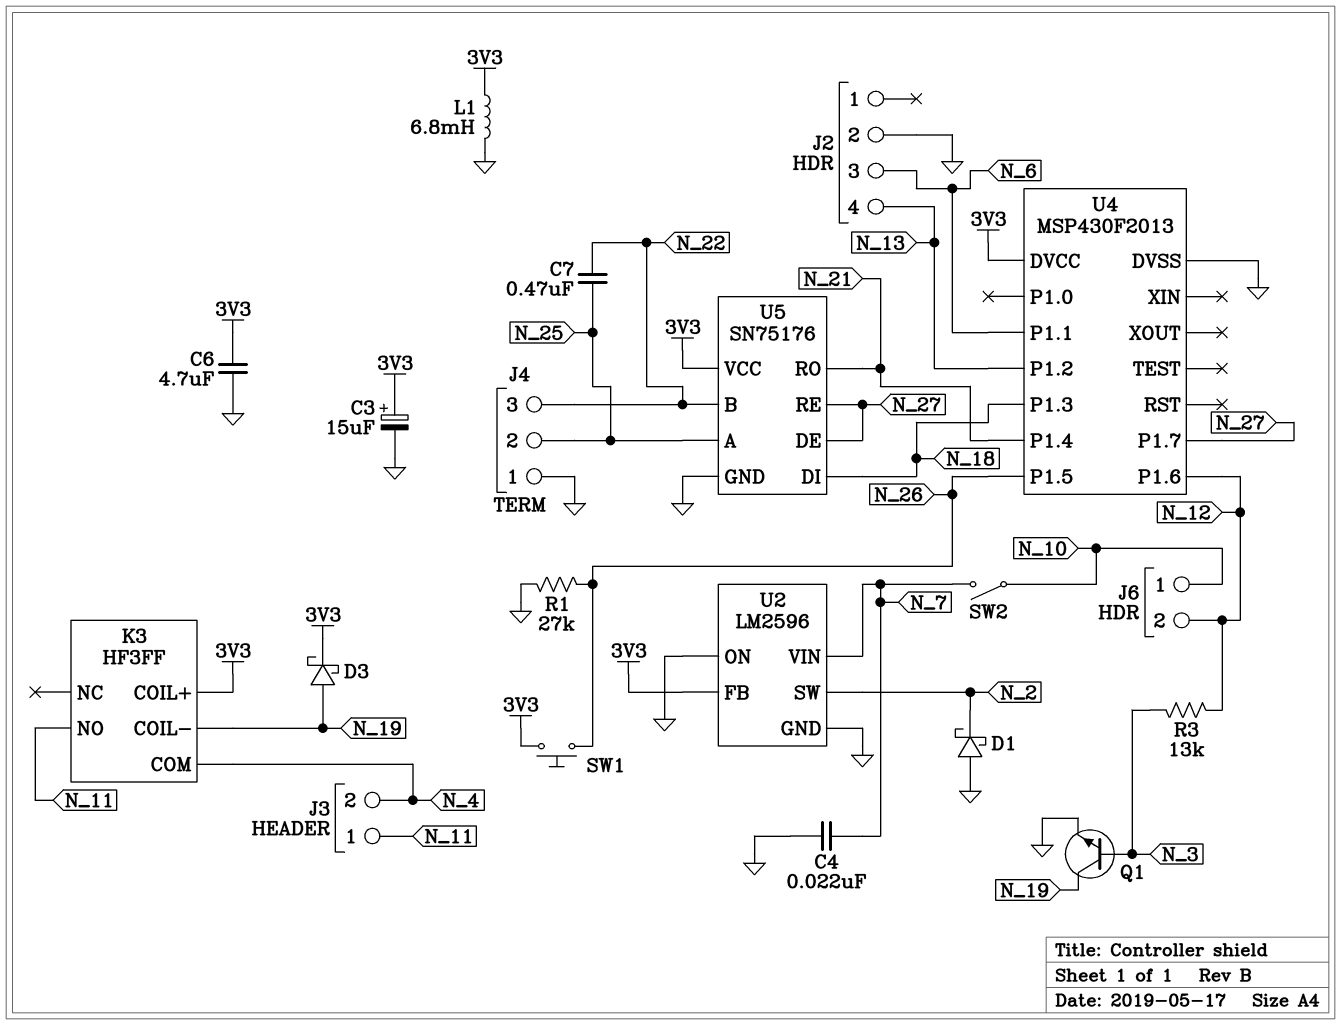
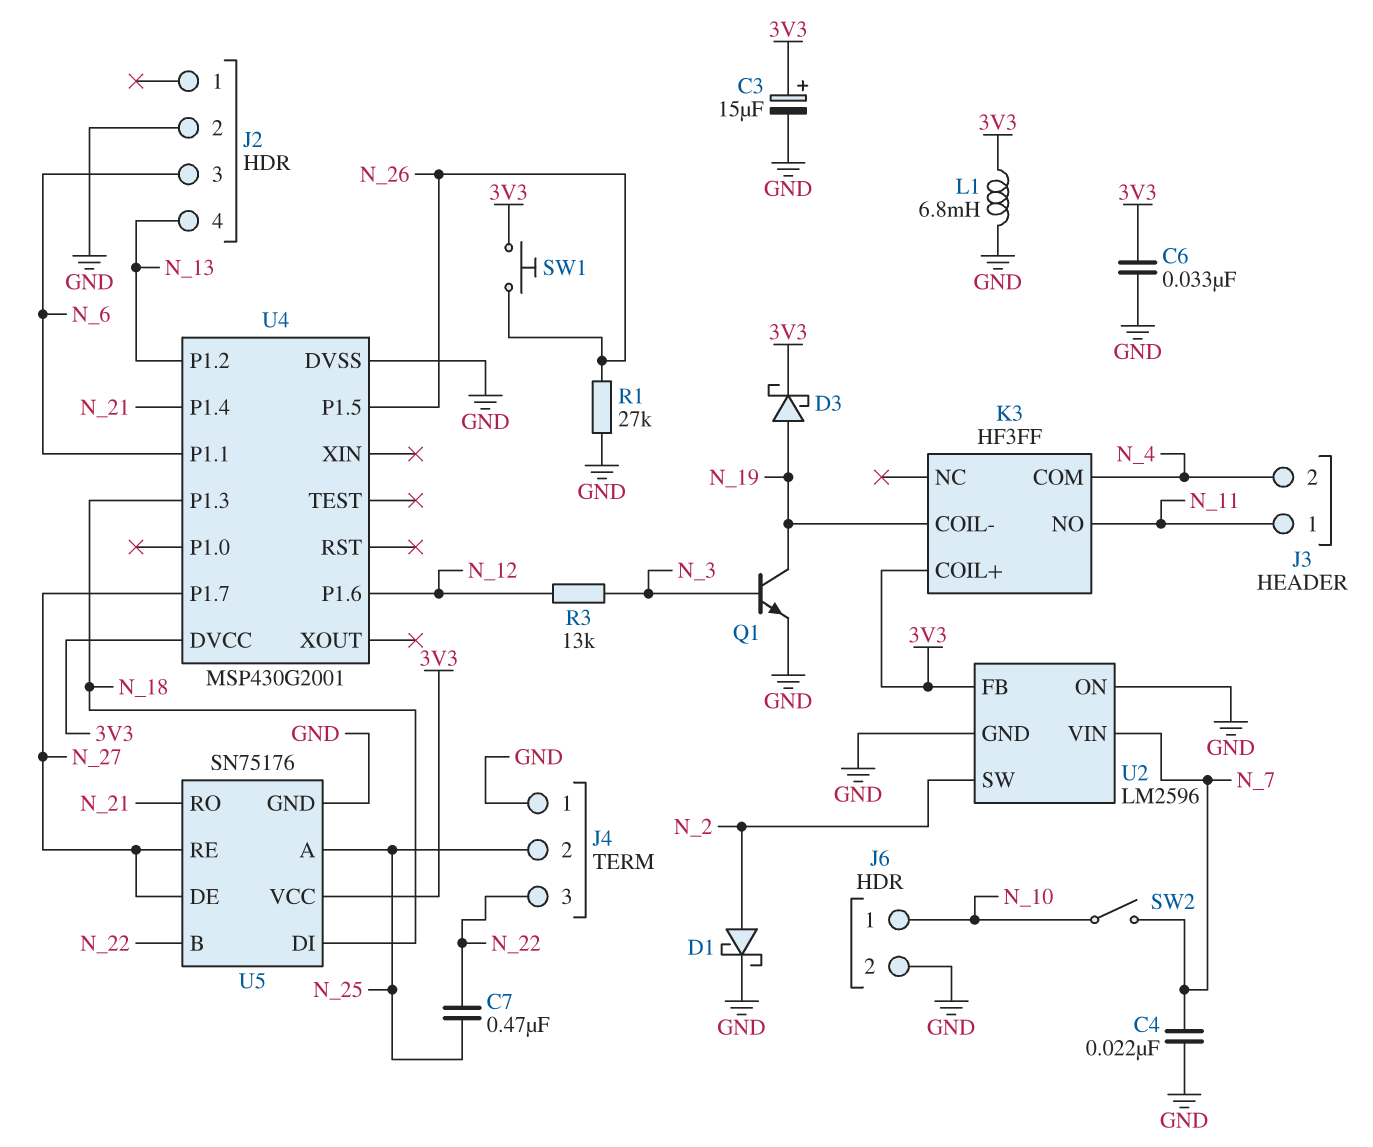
C6: 4.7uF (3V3, GND) -> 33nF (3V3, GND)
D1: schottky (A GND, K N_2) -> schottky (A N_2, K GND)
J6 pin 2: N_12 -> GND
U4: MSP430F2013 -> MSP430G2001

